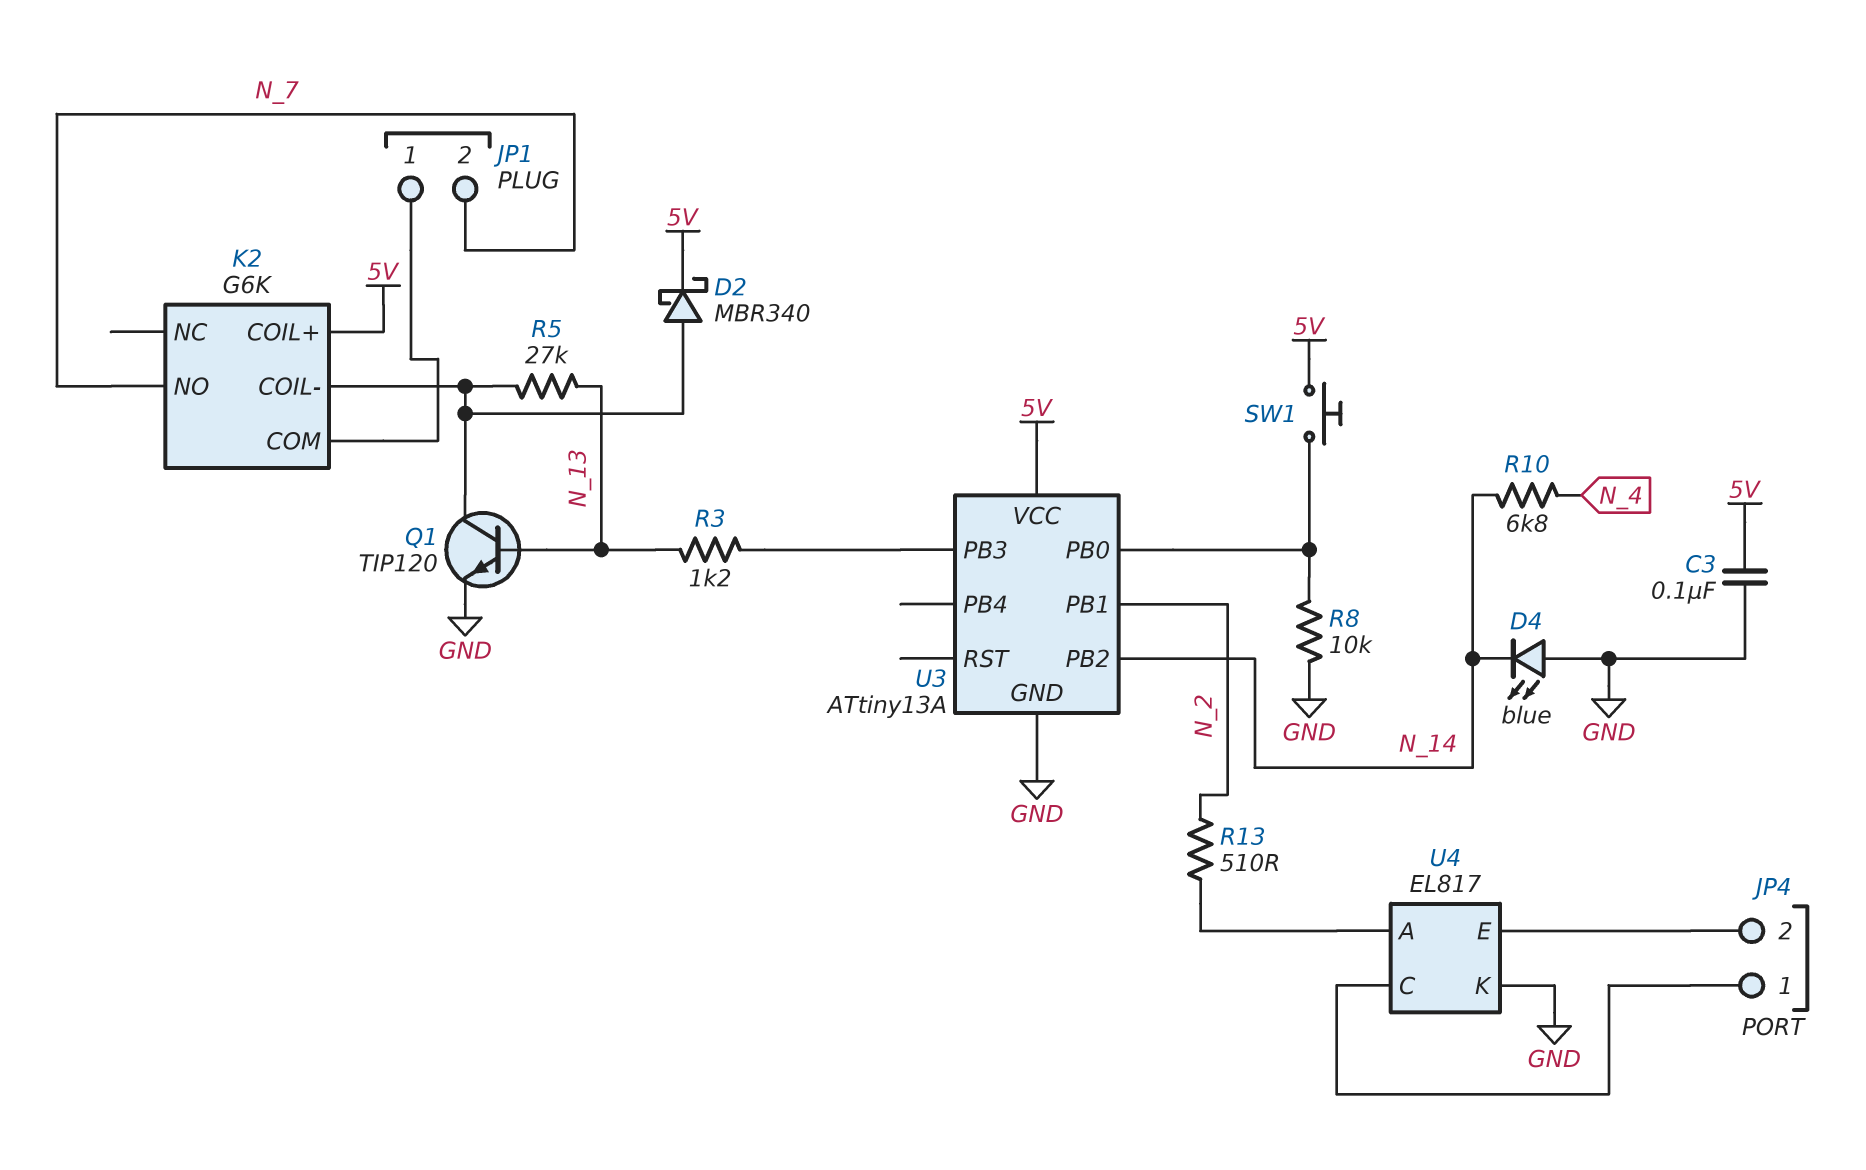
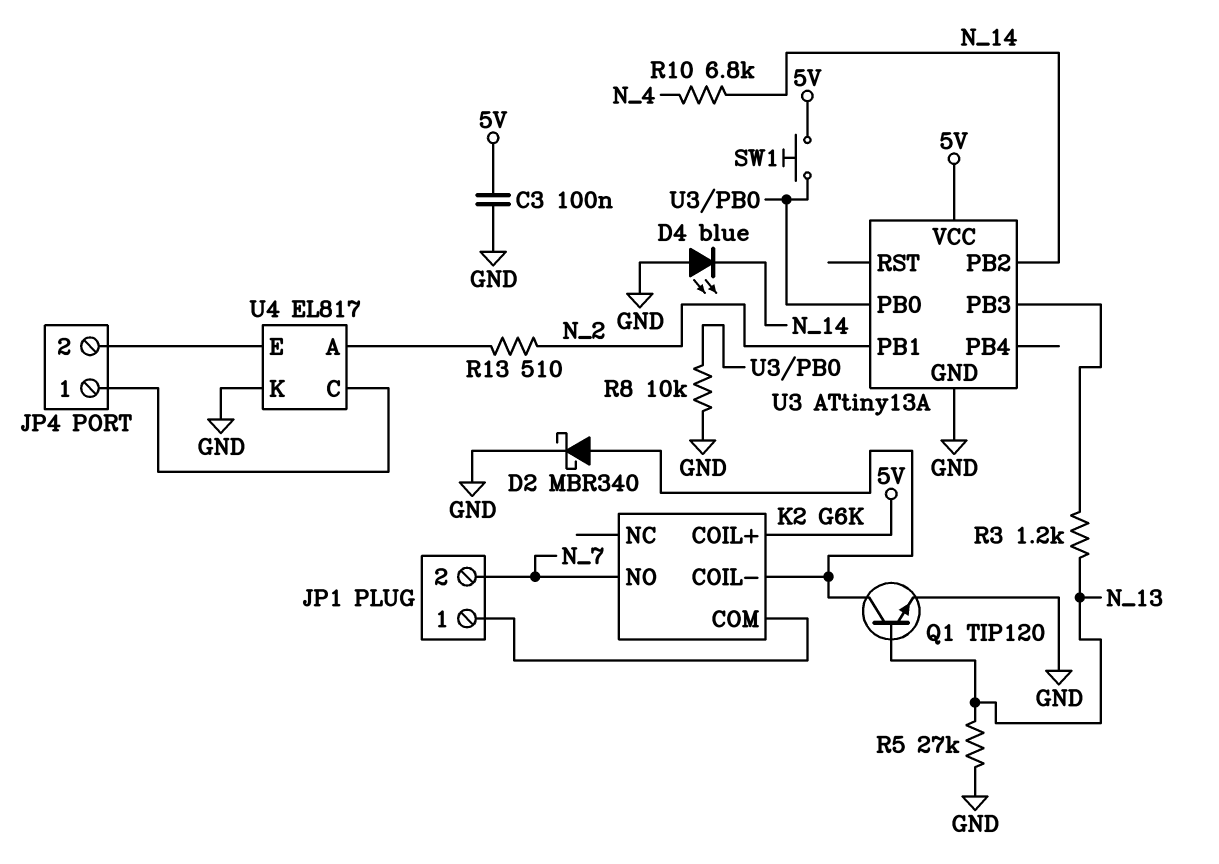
D2: schottky MBR340 (A K2/COIL-, K 5V) -> schottky MBR340 (A K2/COIL-, K GND)
R5: 27k (K2/COIL-, N_13) -> 27k (GND, N_13)

